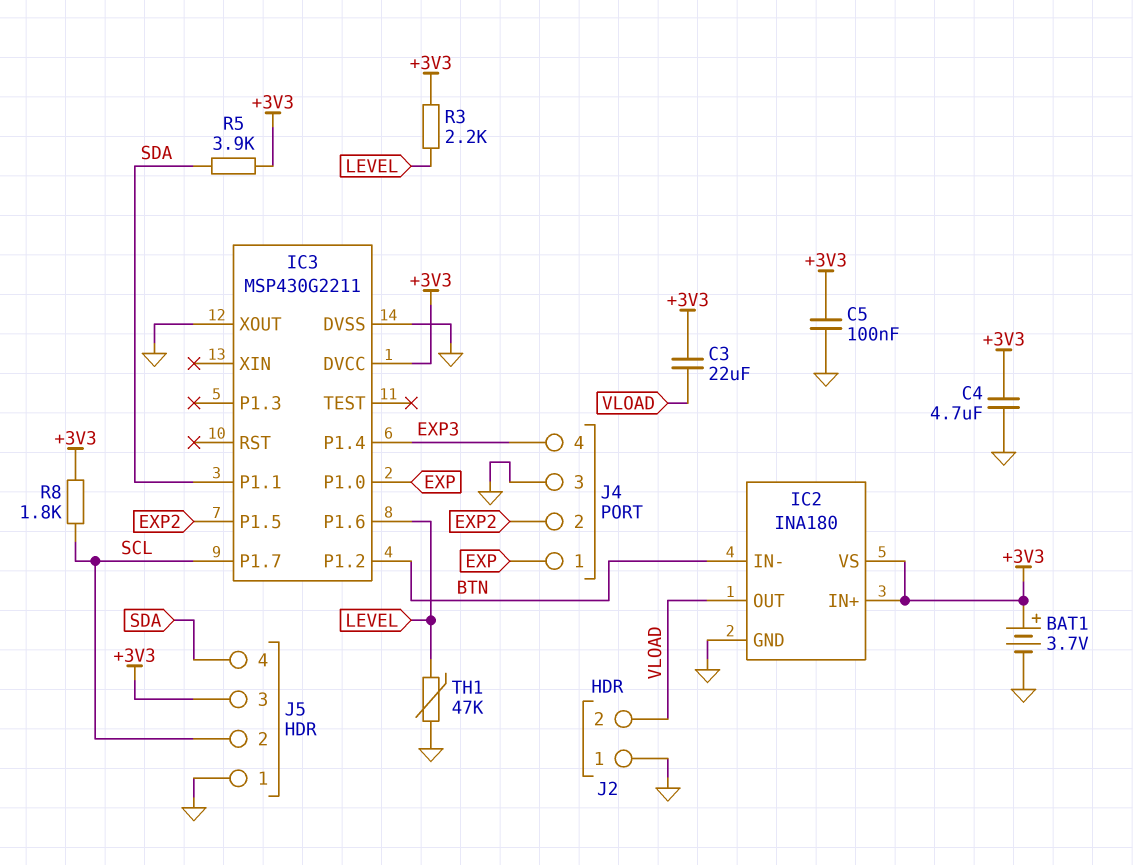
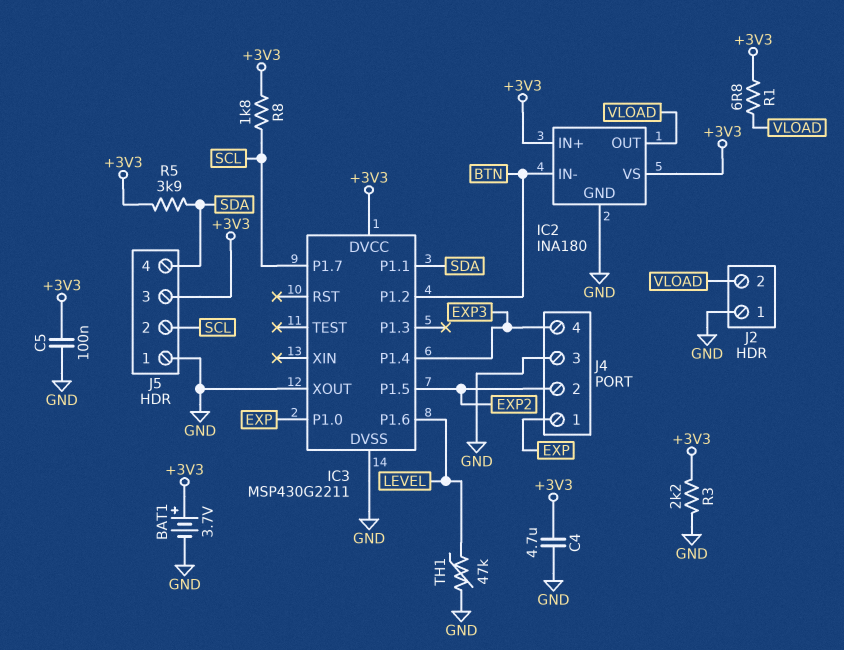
C3: 22uF (+3V3, VLOAD) -> none
R1: none -> 6.8 (+3V3, VLOAD)
R3: 2.2k (+3V3, LEVEL) -> 2.2k (+3V3, GND)

